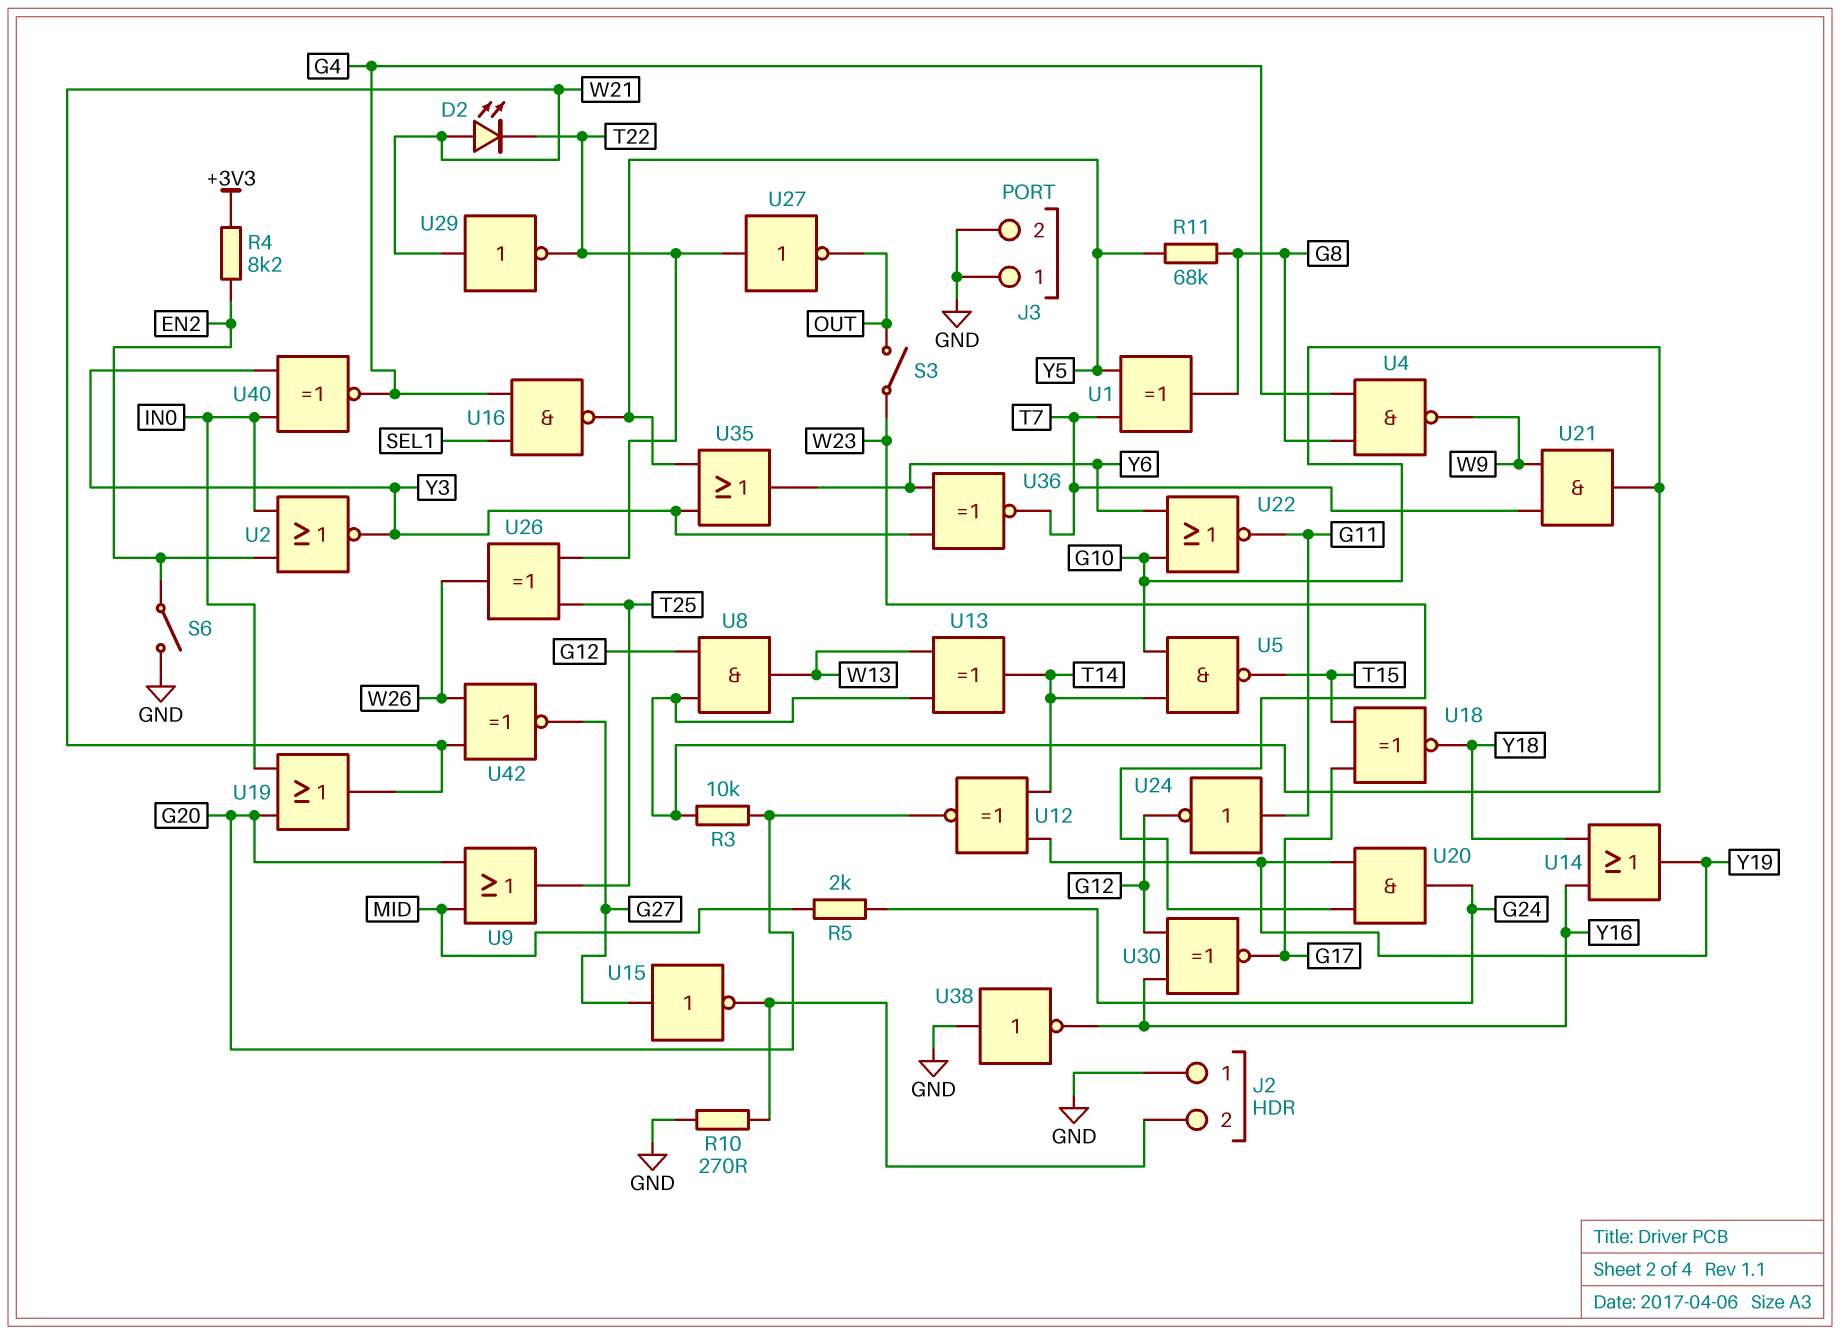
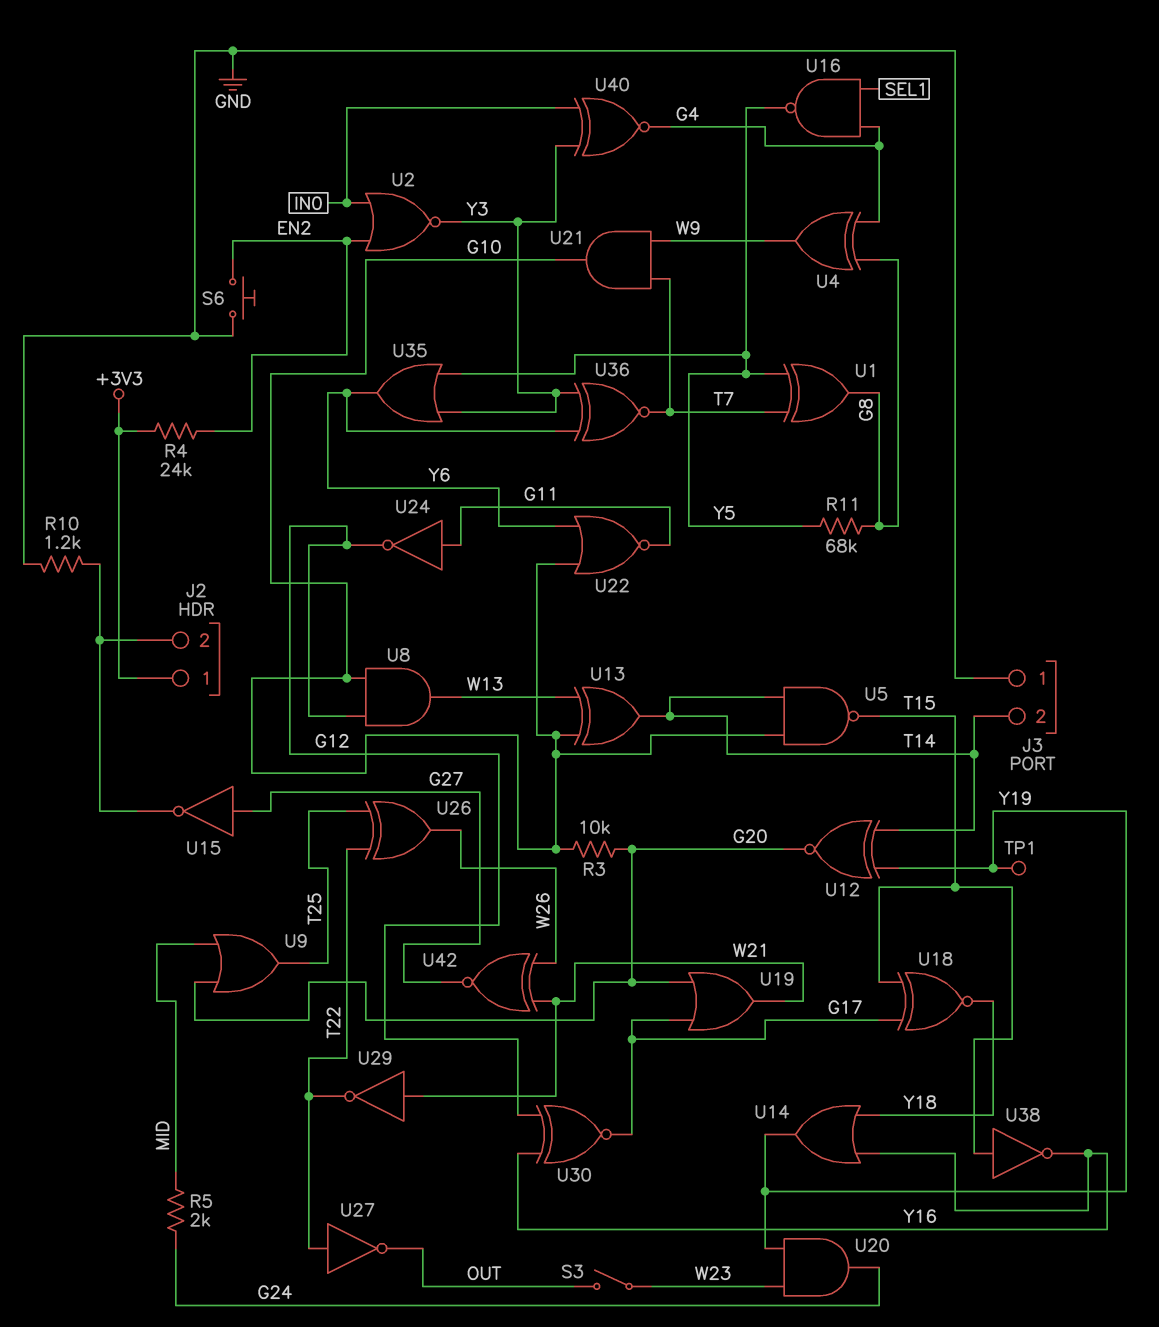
D2: LED (A W21, K T22) -> none
J2 pin 1: GND -> +3V3
J3 pin 2: GND -> T14
R4: 8.2k (+3V3, EN2) -> 24k (+3V3, EN2)
R10: 270 (GND, J2/2) -> 1.2k (GND, J2/2)
S6: switch (EN2, GND) -> button (EN2, GND)
TP1: none -> test point (Y19)
U4: NAND (in G4, in G8, out W9) -> XOR (in G4, in G8, out W9)
U19: OR (in G20, in IN0, out W21) -> OR (in G17, in G20, out W21)
U38: NOT (in GND, out Y16) -> NOT (in T15, out Y16)

